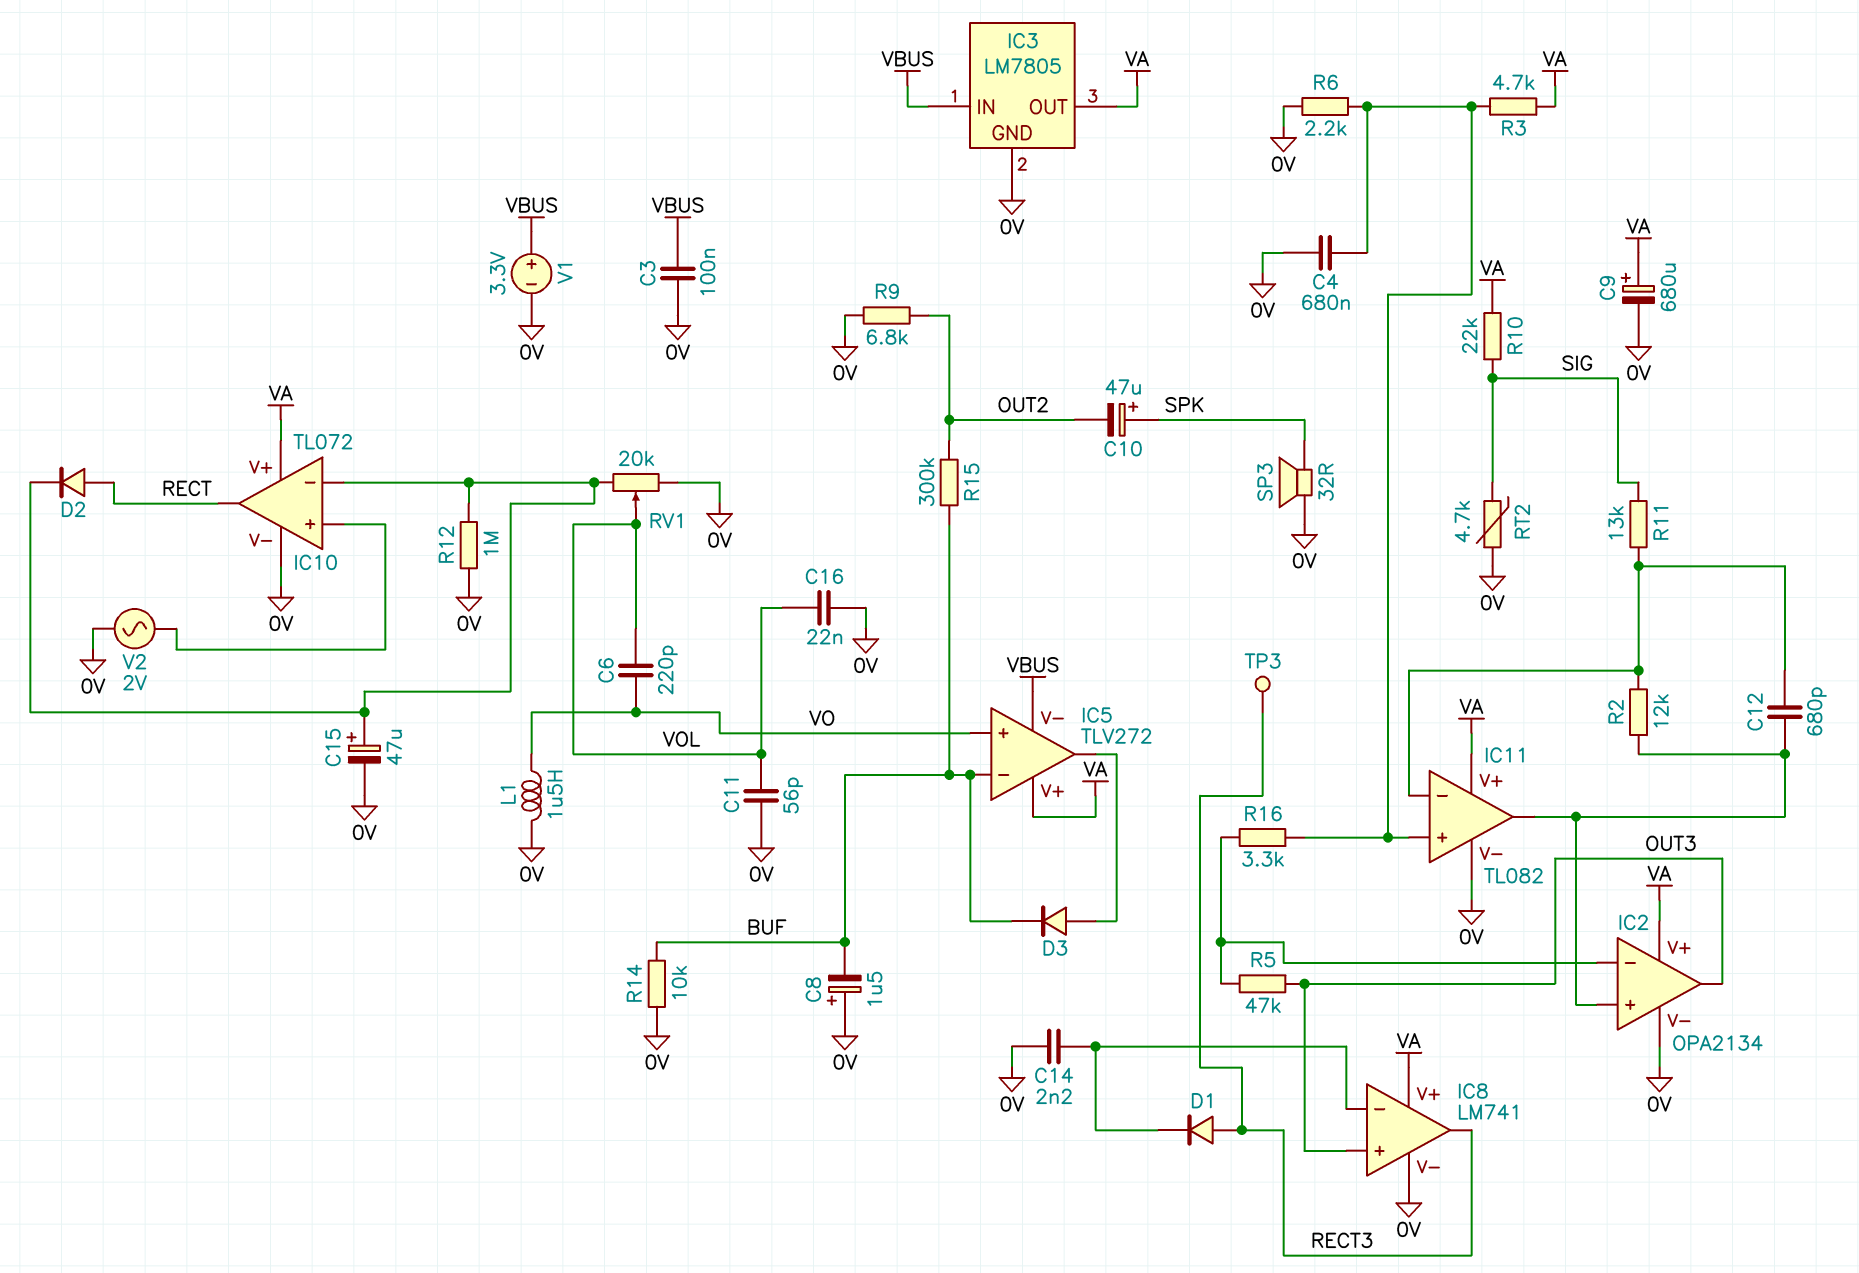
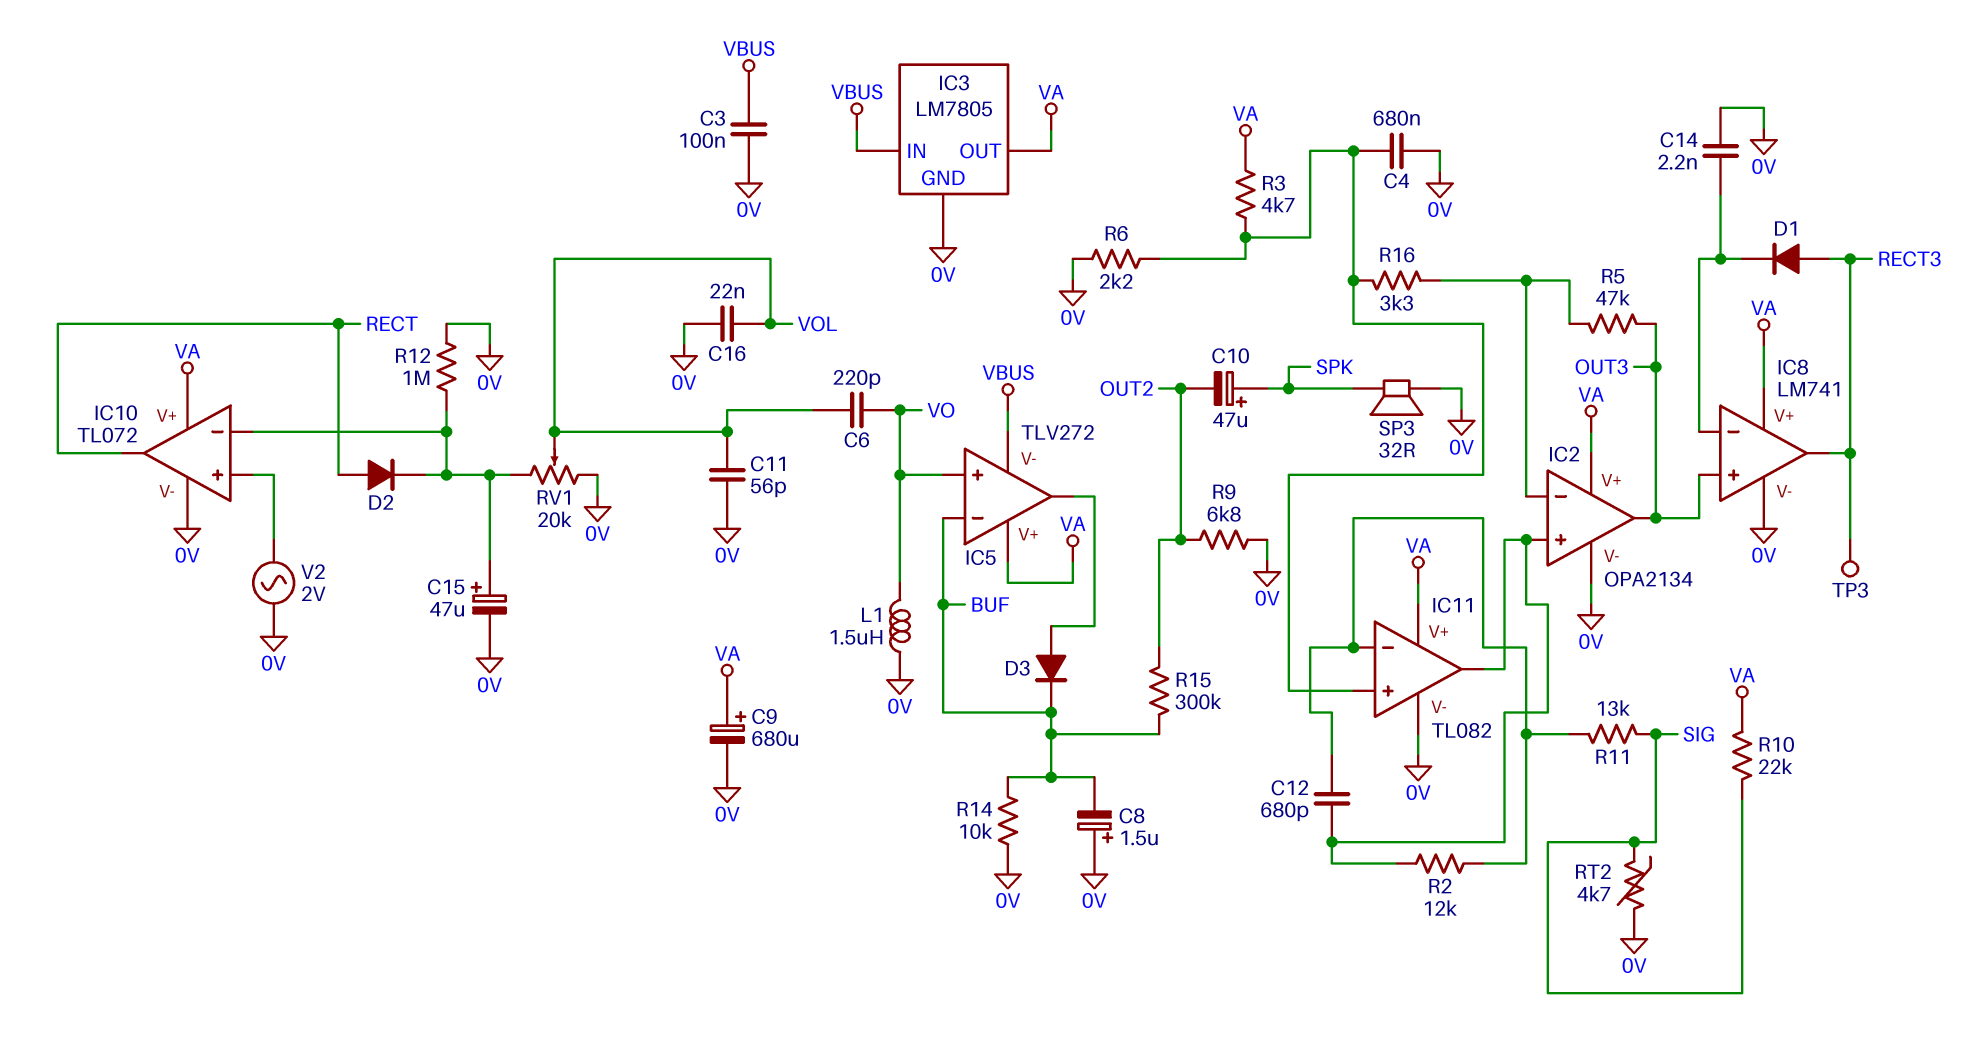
V1: 3.3V (plus VBUS, minus 0V) -> none

